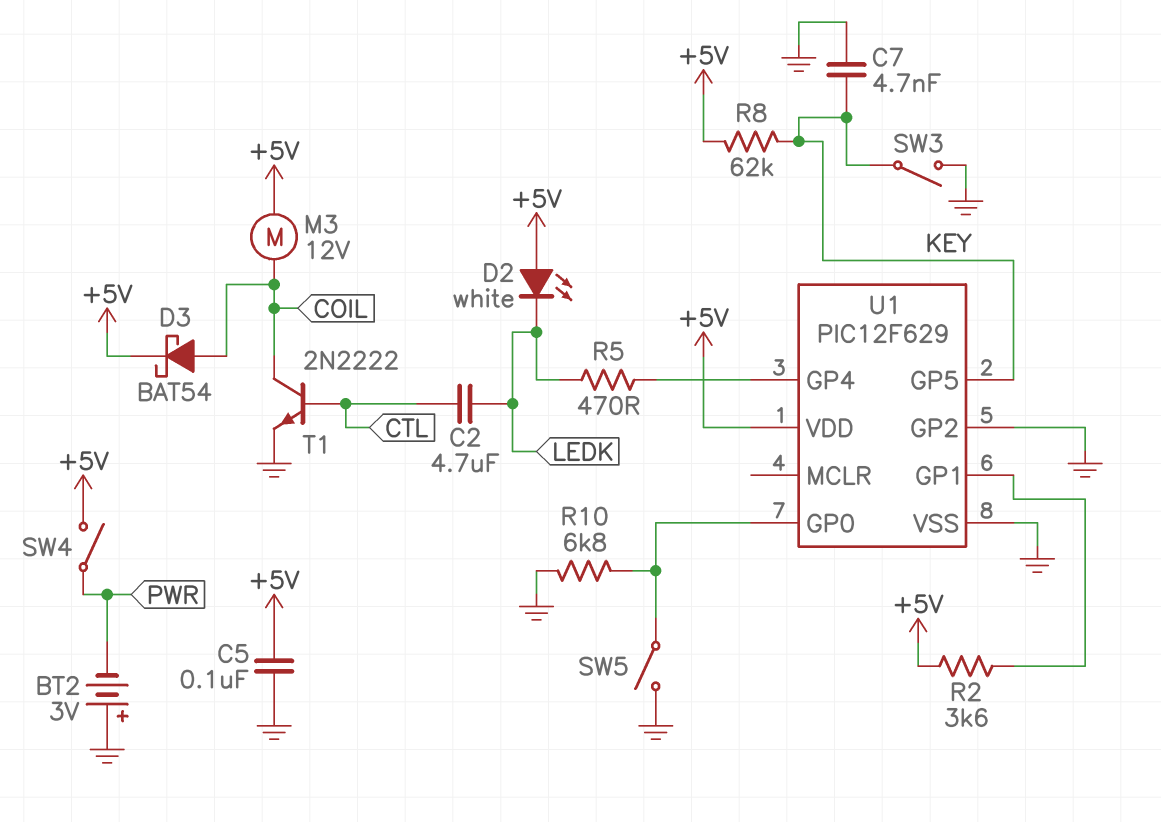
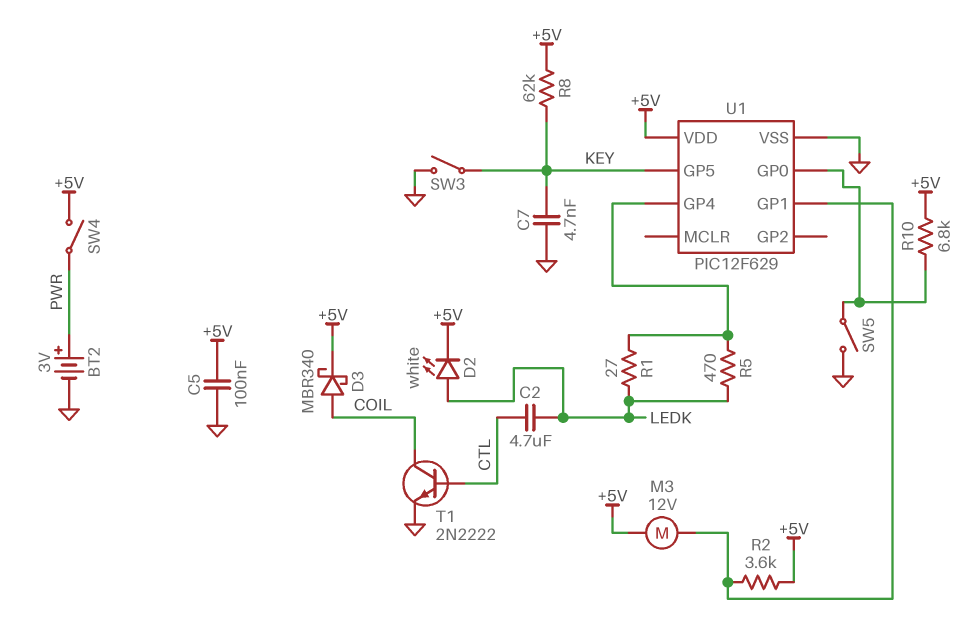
BT2: 3V (plus GND, minus PWR) -> 3V (plus PWR, minus GND)
D2: LED white (A +5V, K LEDK) -> LED white (A LEDK, K +5V)
D3: schottky BAT54 (A COIL, K +5V) -> schottky MBR340 (A COIL, K +5V)
M3: motor 12V (+5V, COIL) -> motor 12V (+5V, U1/GP1)
R1: none -> 27 (LEDK, U1/GP4)
R10: 6.8k (GND, U1/GP0) -> 6.8k (+5V, U1/GP0)
U1 pin GP2: GND -> none

